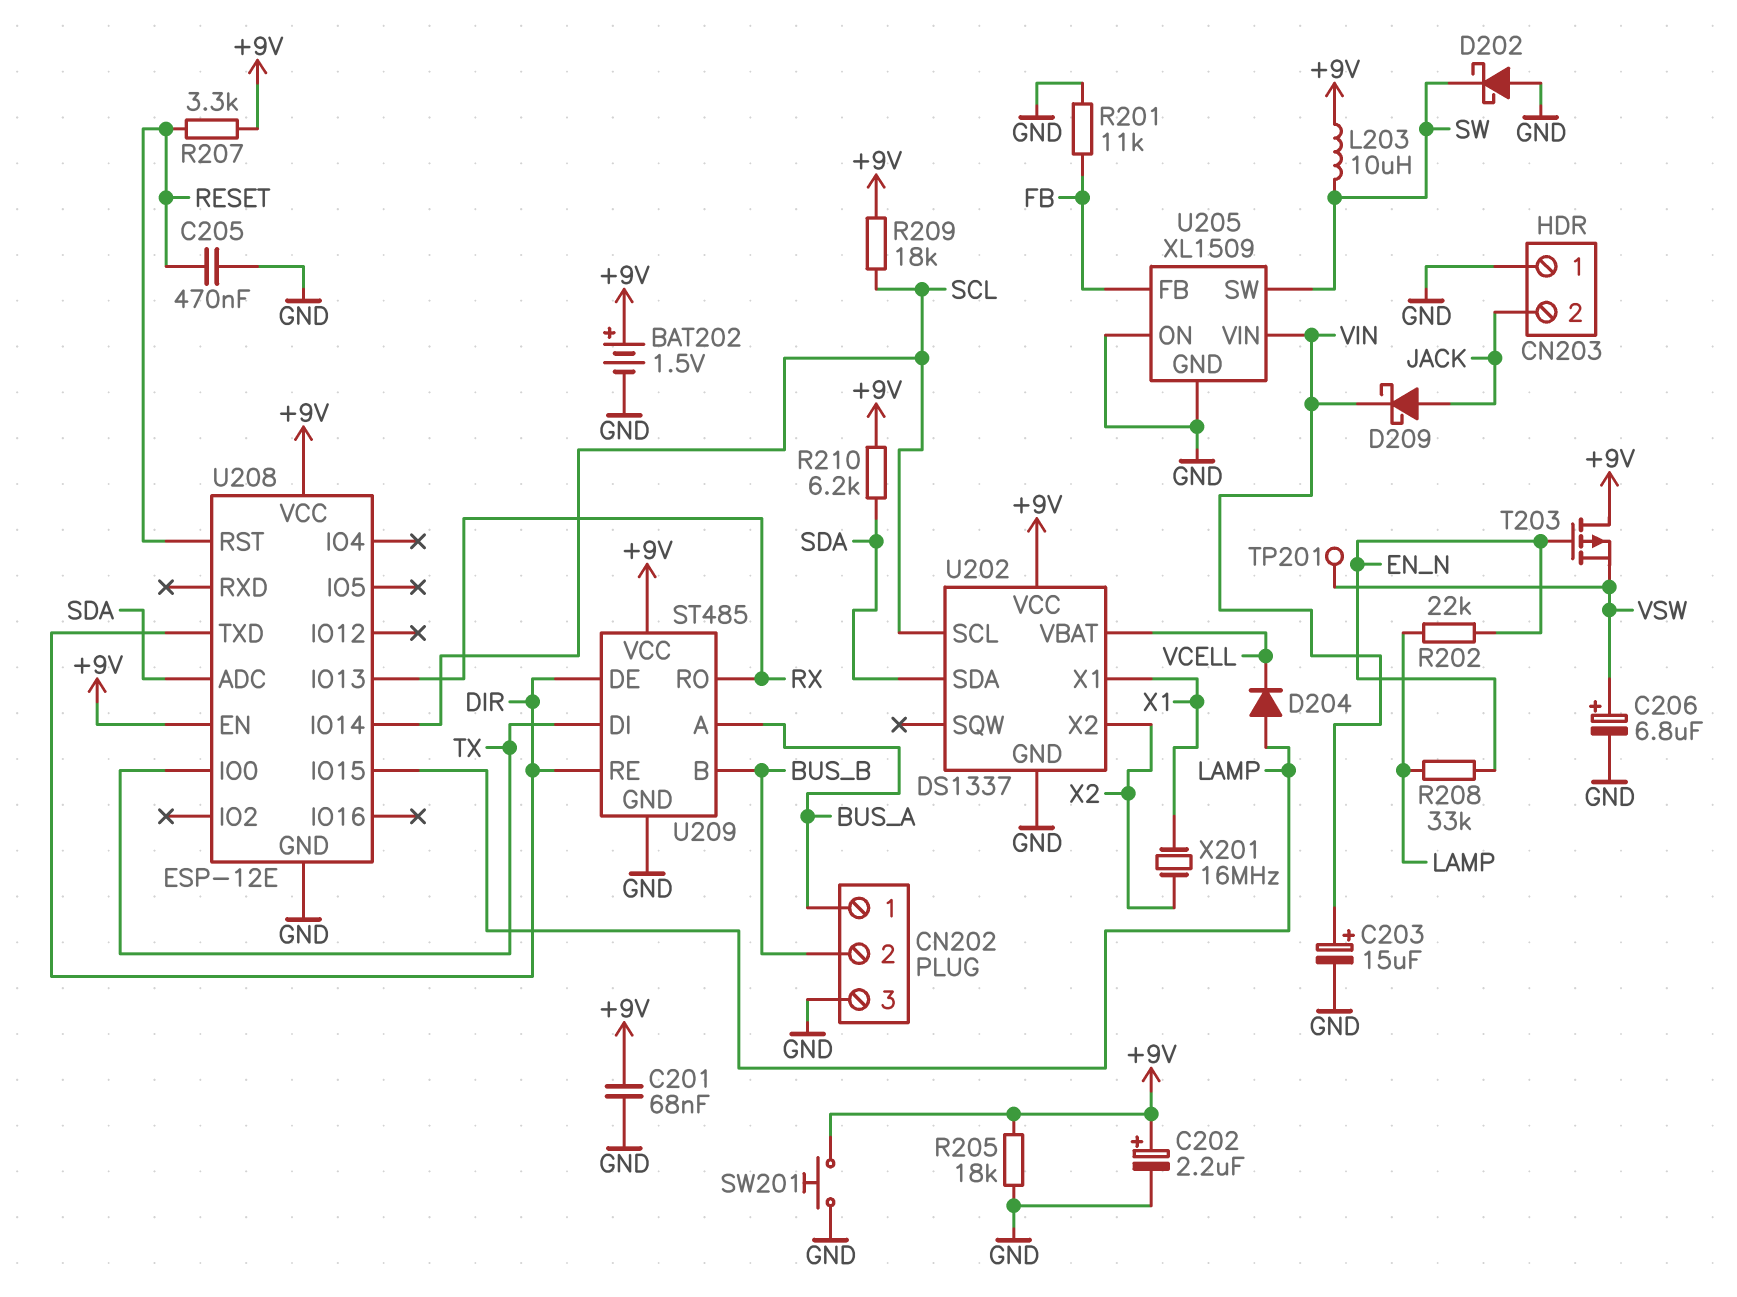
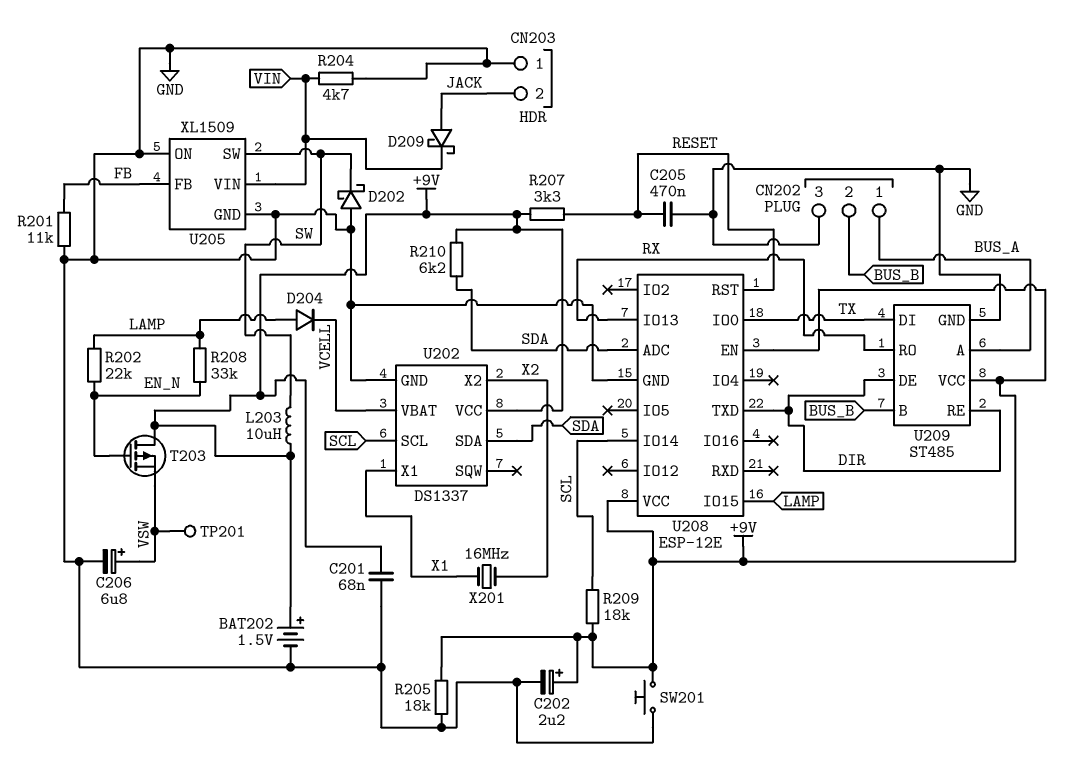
C203: 15uF (plus VIN, minus GND) -> none
R204: none -> 4.7k (GND, VIN)

